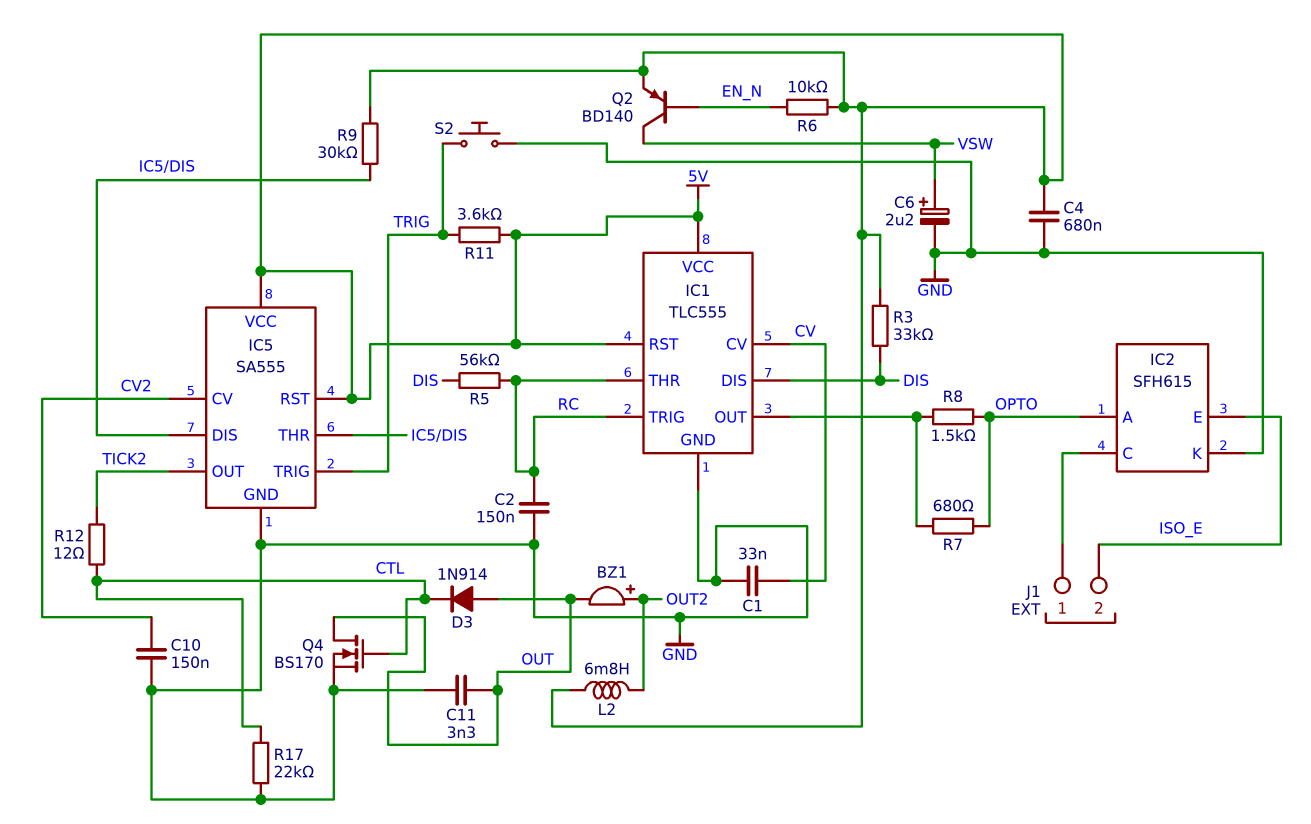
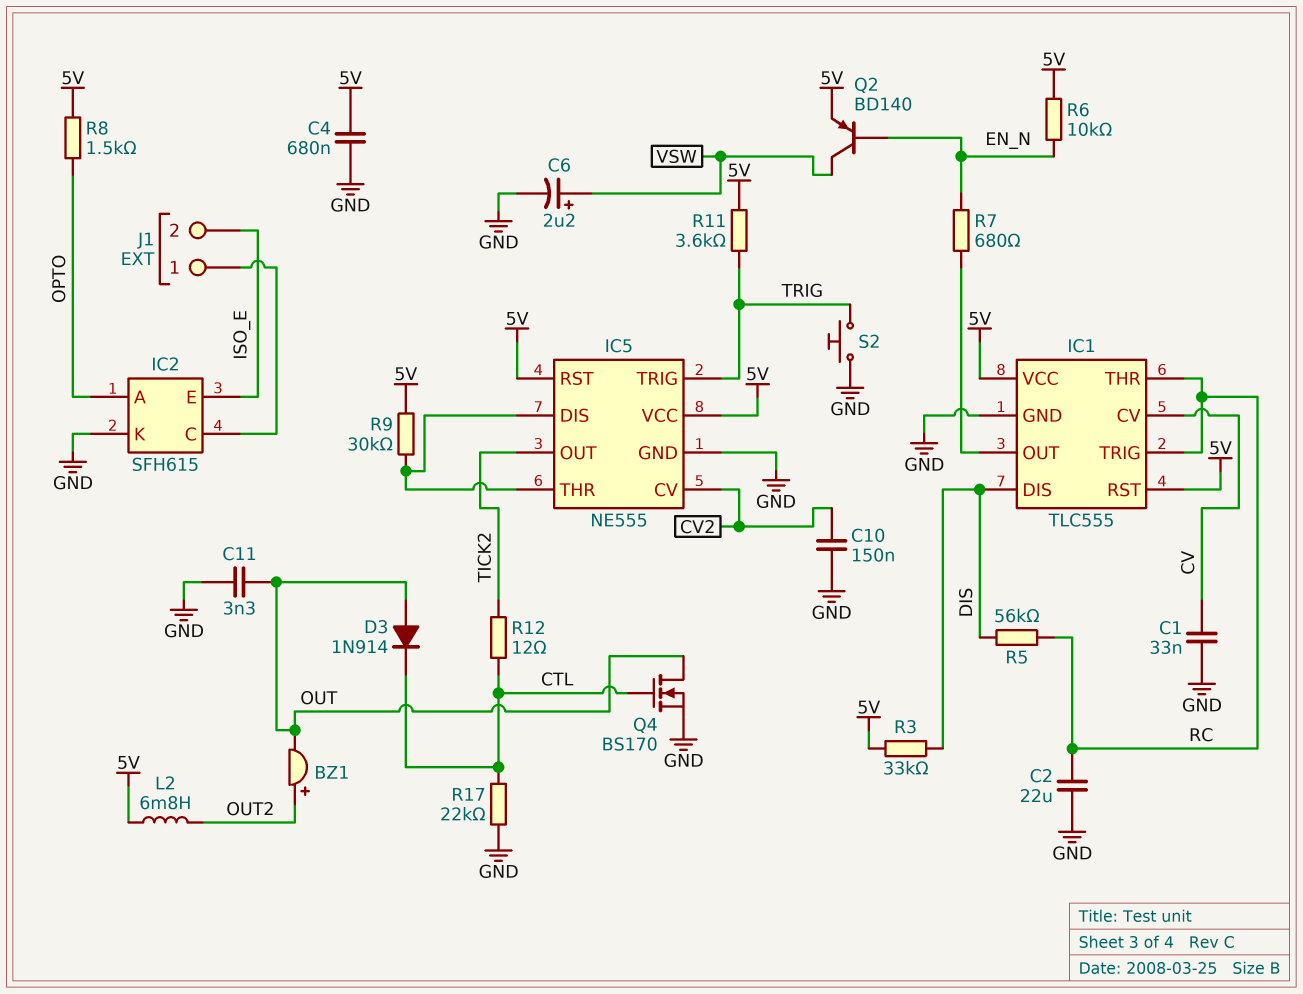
C2: 150nF (GND, RC) -> 22uF (GND, RC)
IC5: SA555 -> NE555
R7: 680 (IC1/OUT, OPTO) -> 680 (EN_N, IC1/OUT)
R8: 1.5k (IC1/OUT, OPTO) -> 1.5k (5V, OPTO)

